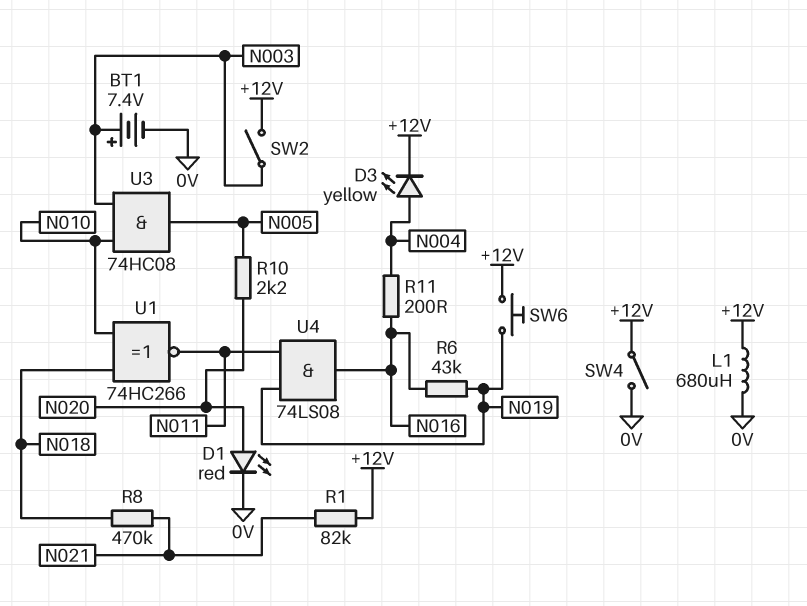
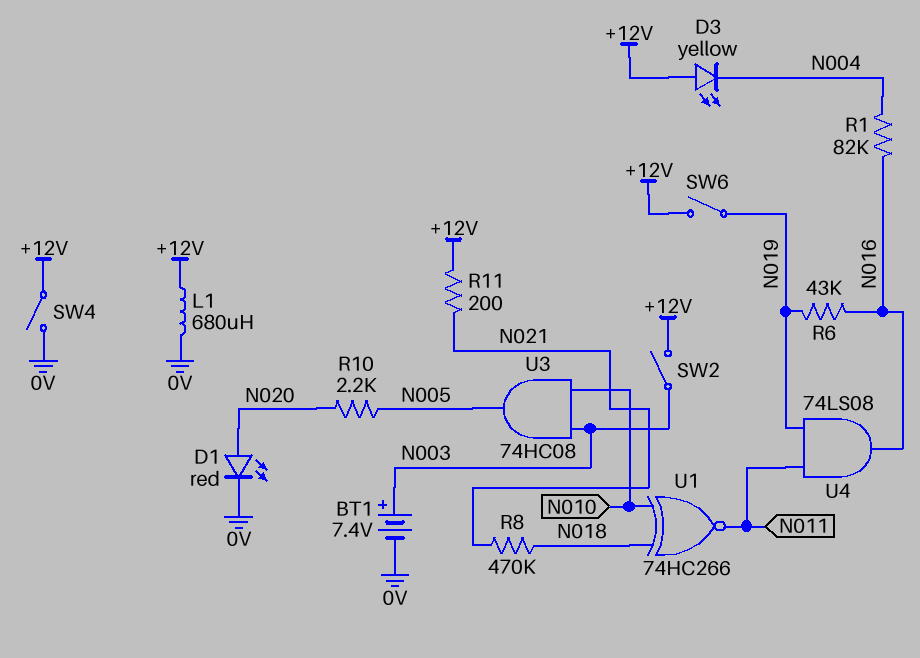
D3: LED yellow (A N004, K +12V) -> LED yellow (A +12V, K N004)
R1: 82k (+12V, N021) -> 82k (N004, N016)
R11: 200 (N004, N016) -> 200 (+12V, N021)
SW6: button (+12V, N019) -> switch (+12V, N019)

